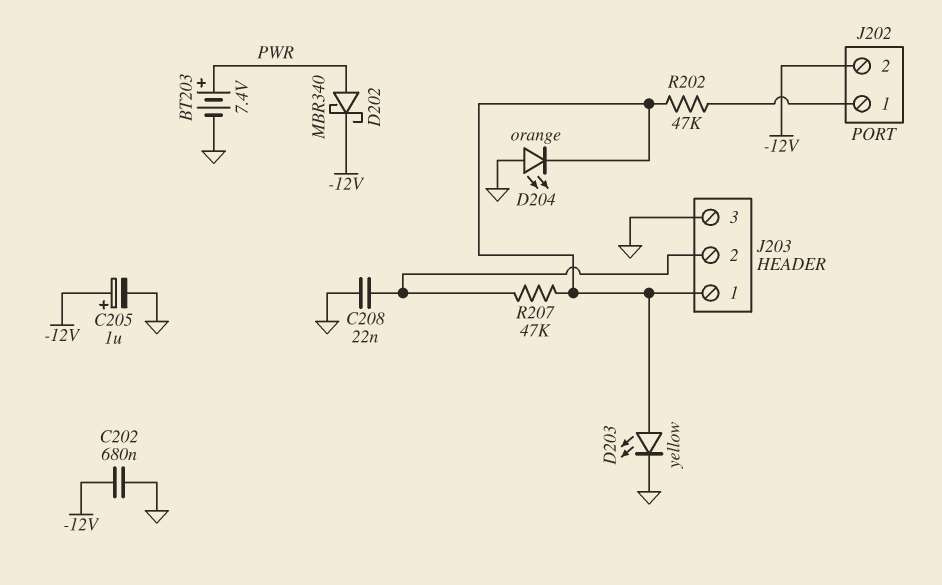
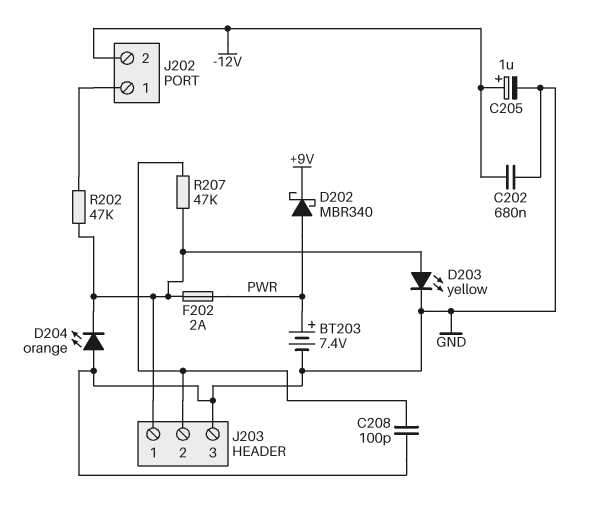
C208: 22nF (GND, J203/2) -> 100pF (GND, J203/2)
D202: schottky MBR340 (A PWR, K -12V) -> schottky MBR340 (A PWR, K +9V)
F202: none -> 2A (J203/1, PWR)

